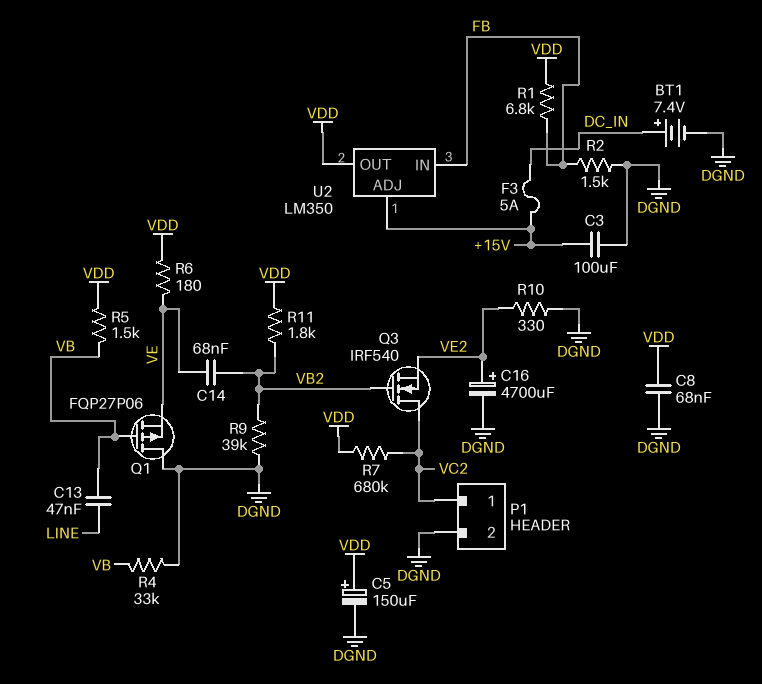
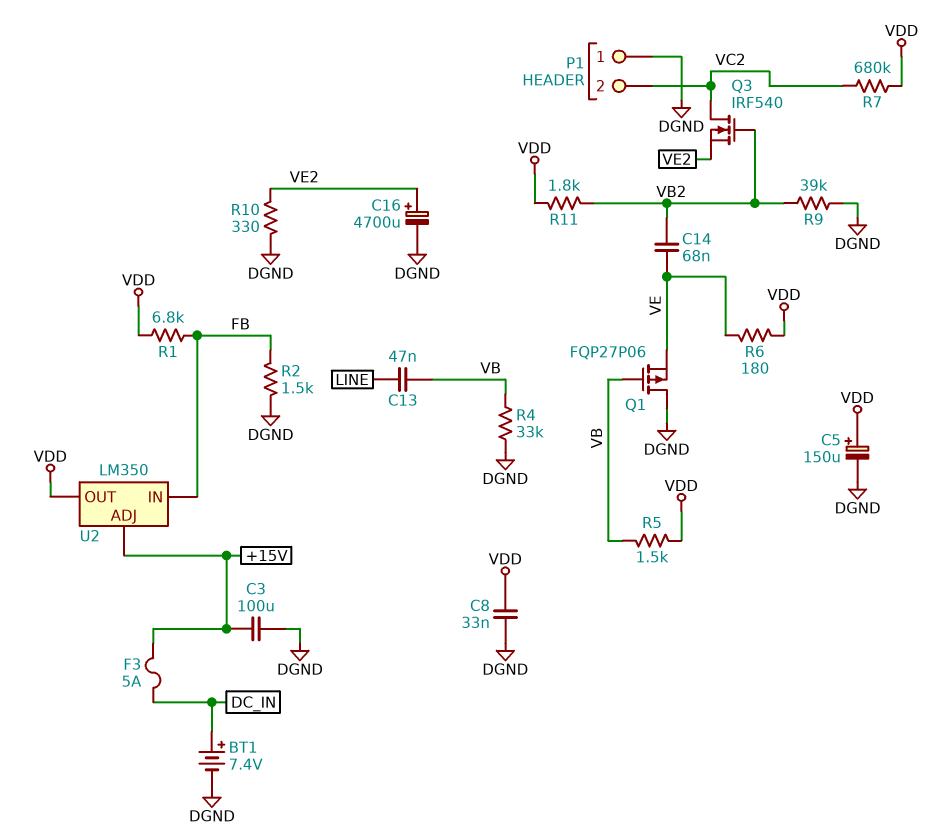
C8: 68nF (DGND, VDD) -> 33nF (DGND, VDD)
P1 pin 1: VC2 -> DGND
P1 pin 2: DGND -> VC2

